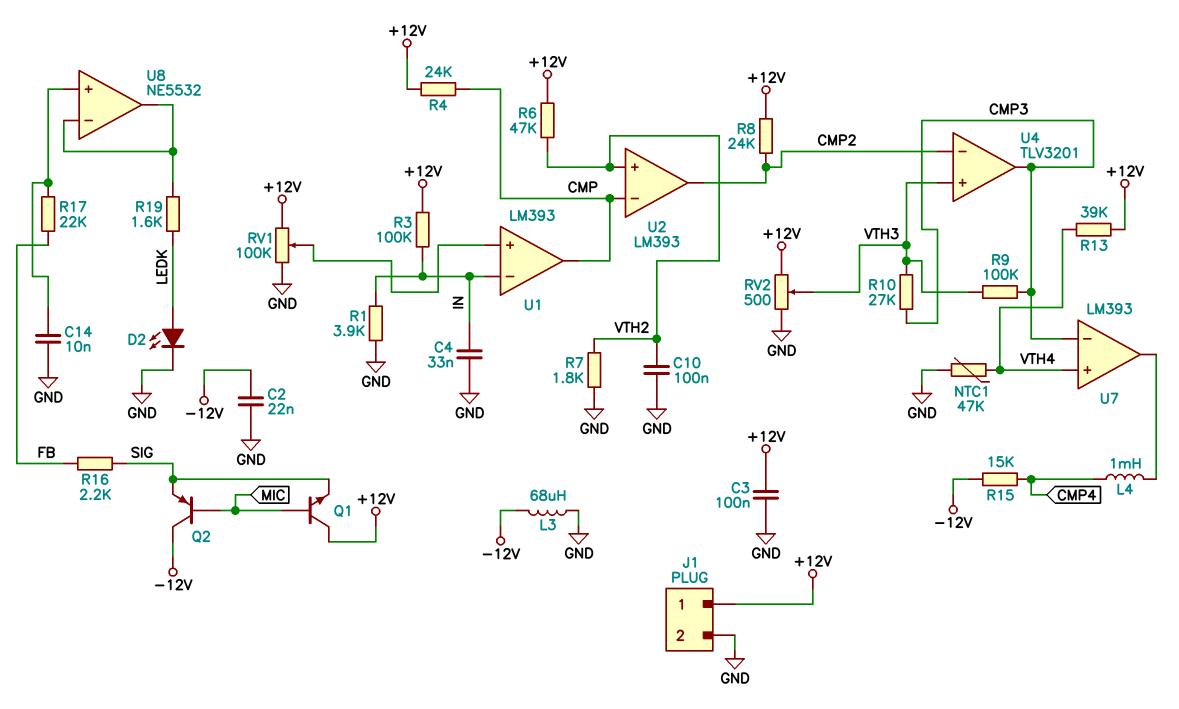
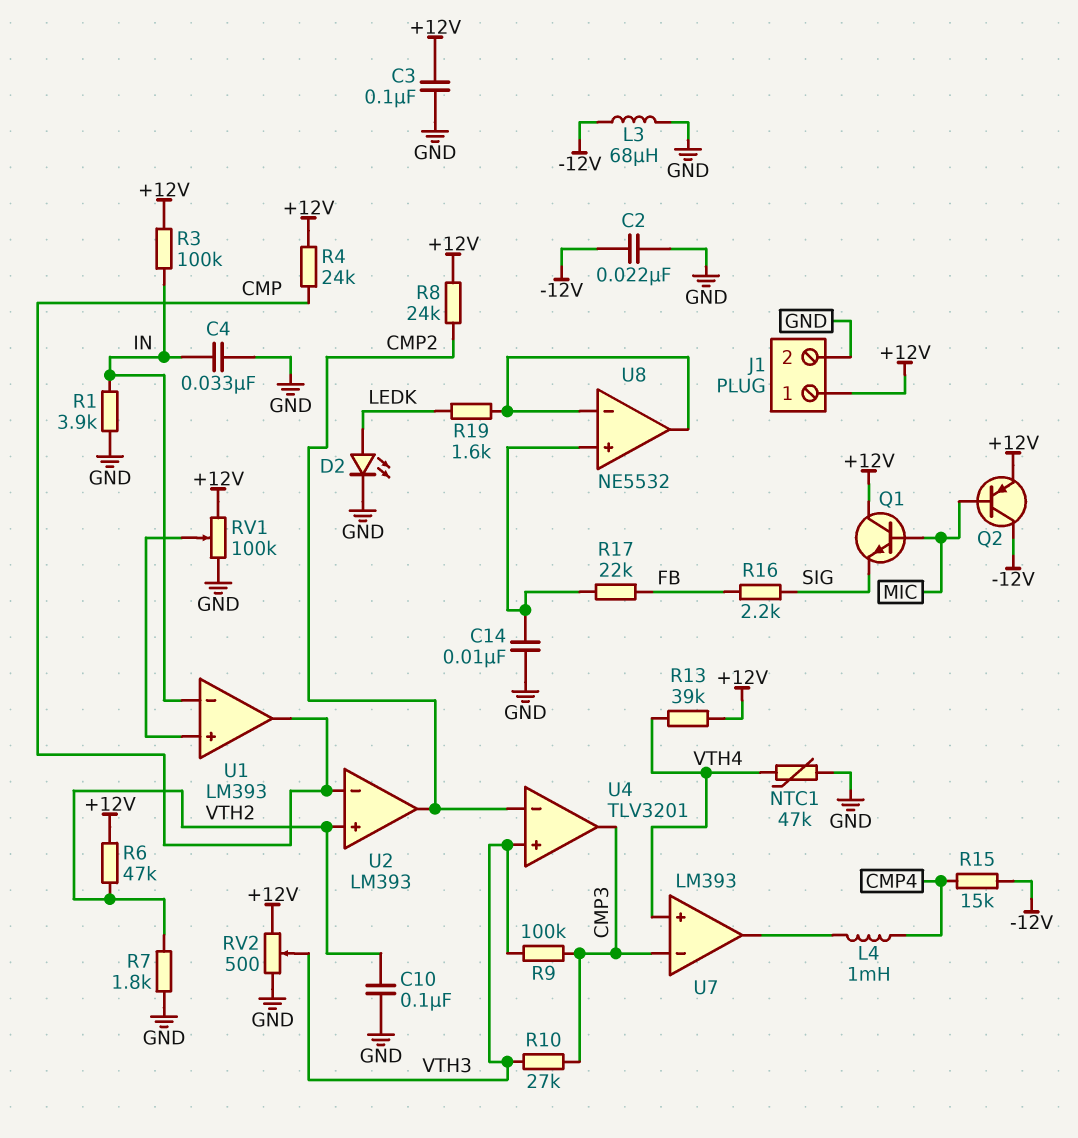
Q2: PNP (B MIC, C -12V, E SIG) -> PNP (B MIC, C -12V, E +12V)

